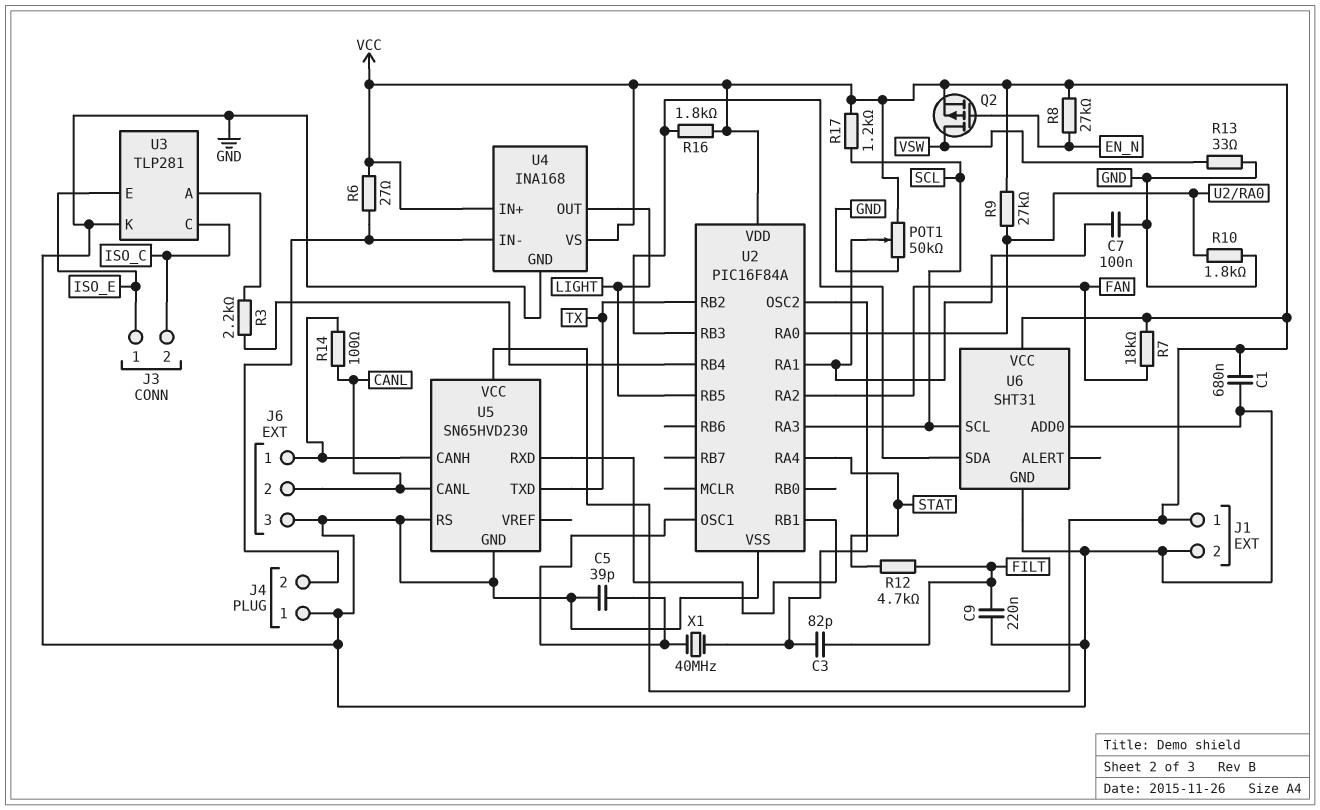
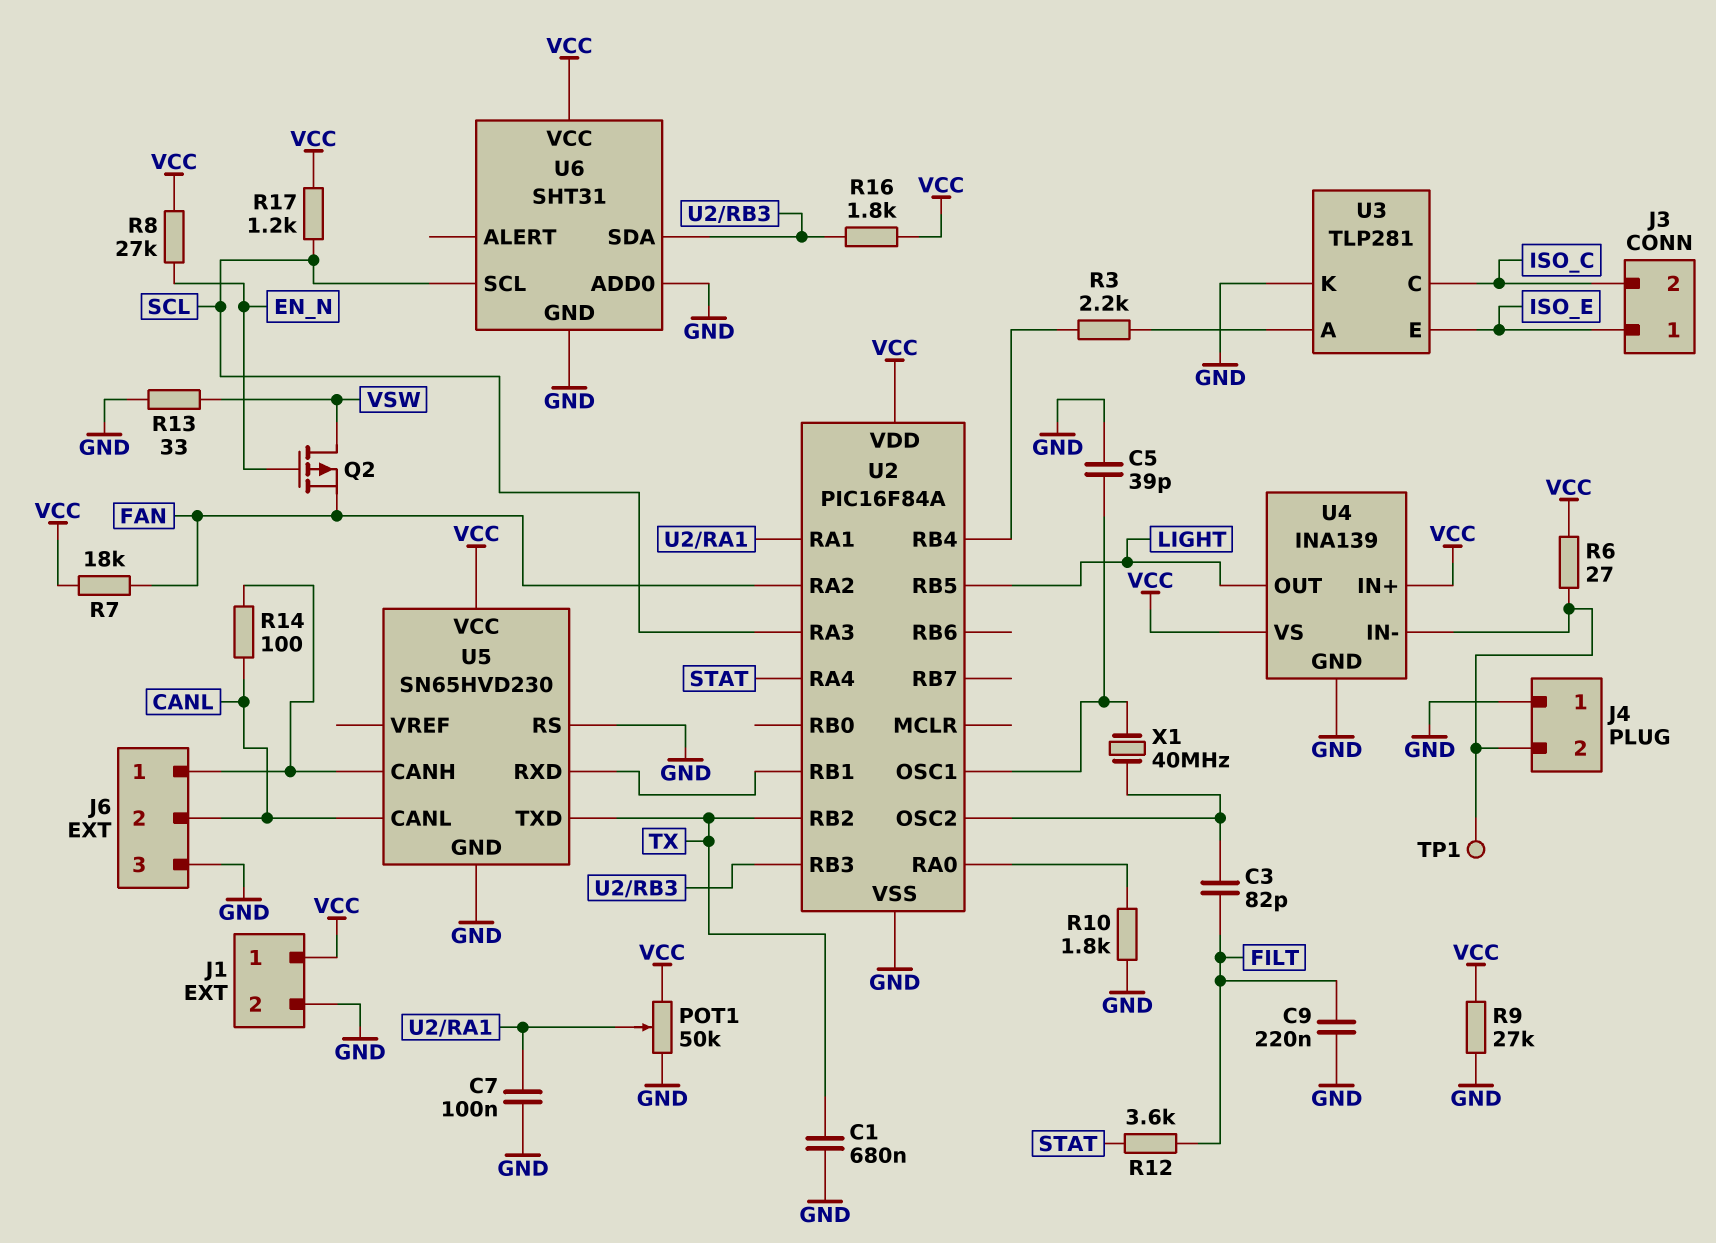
C1: 680nF (GND, VCC) -> 680nF (GND, TX)
Q2: PMOS (G EN_N, D VSW, S VCC) -> PMOS (G EN_N, D VSW, S FAN)
R9: 27k (U2/RA0, VCC) -> 27k (GND, VCC)
R12: 4.7k (FILT, STAT) -> 3.6k (FILT, STAT)
TP1: none -> test point (J4/2)
U4: INA168 -> INA139

